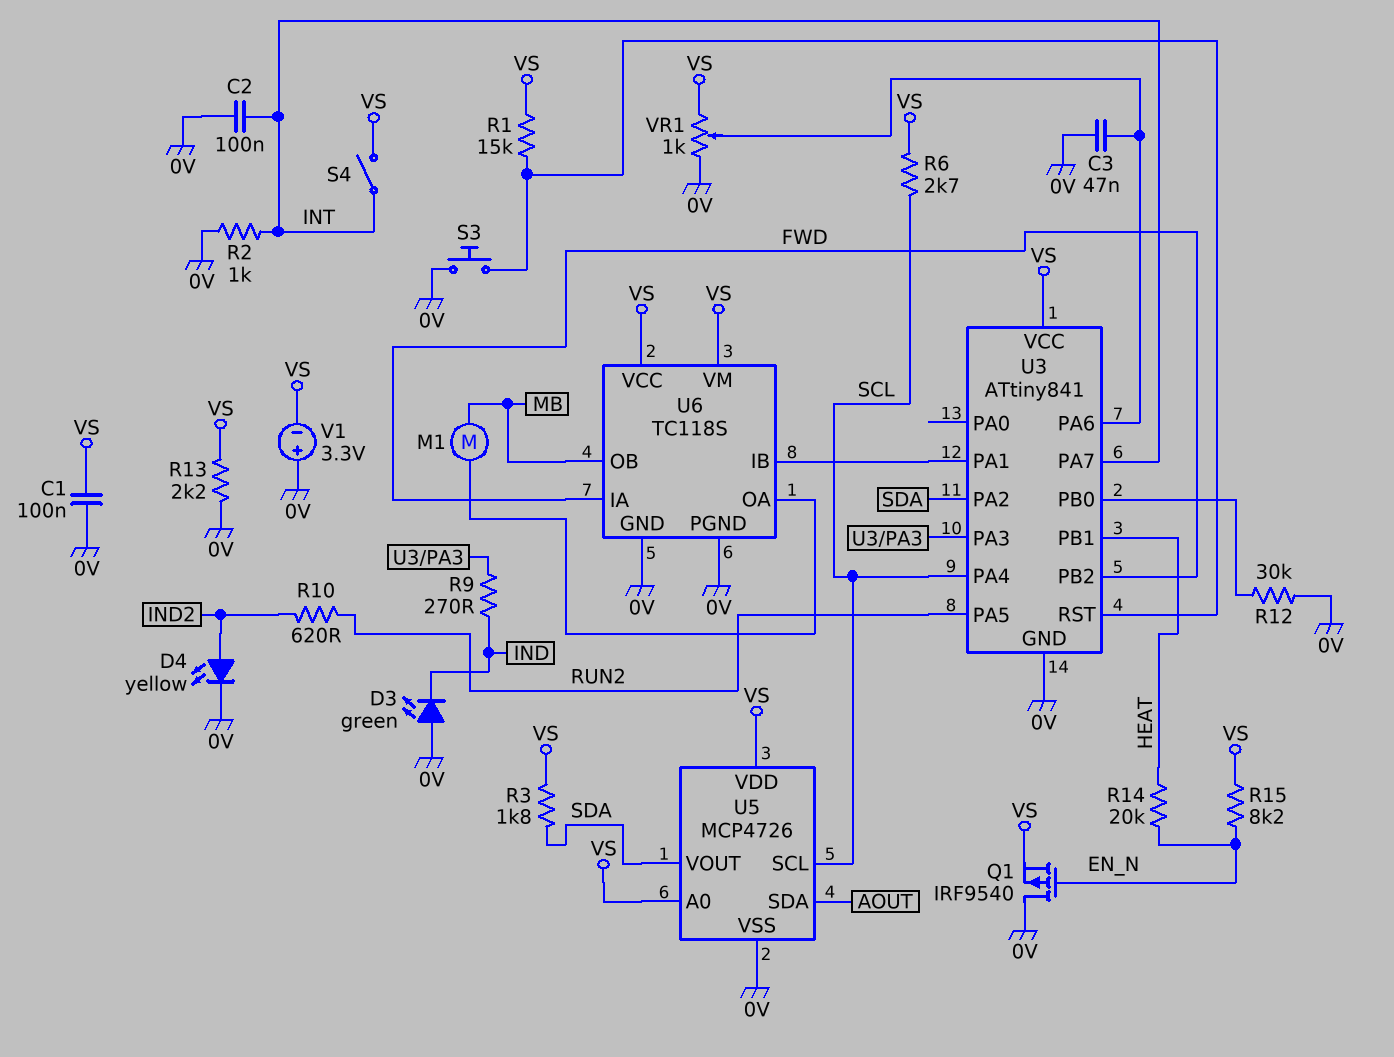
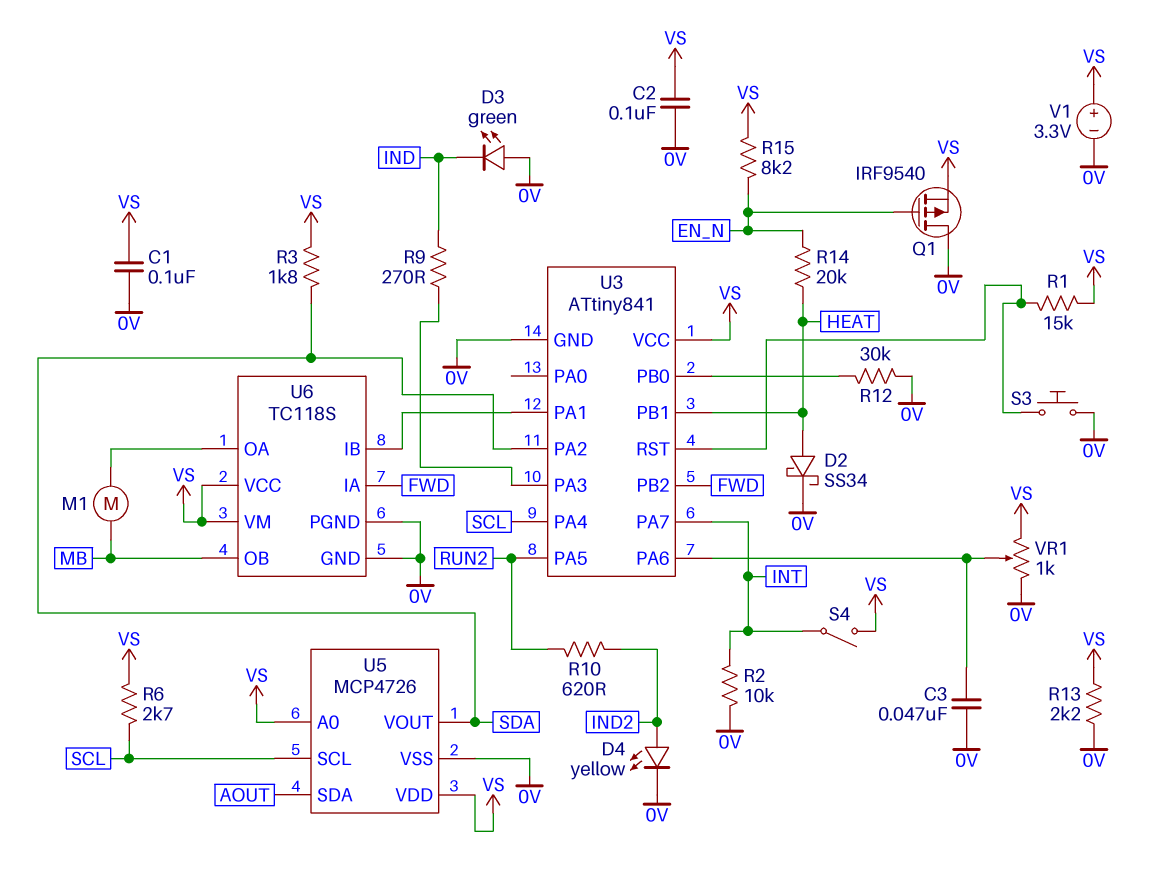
C2: 100nF (0V, INT) -> 100nF (0V, VS)
D2: none -> schottky SS34 (A HEAT, K 0V)
R2: 1k (0V, INT) -> 10k (0V, INT)
V1: 3.3V (plus 0V, minus VS) -> 3.3V (plus VS, minus 0V)

